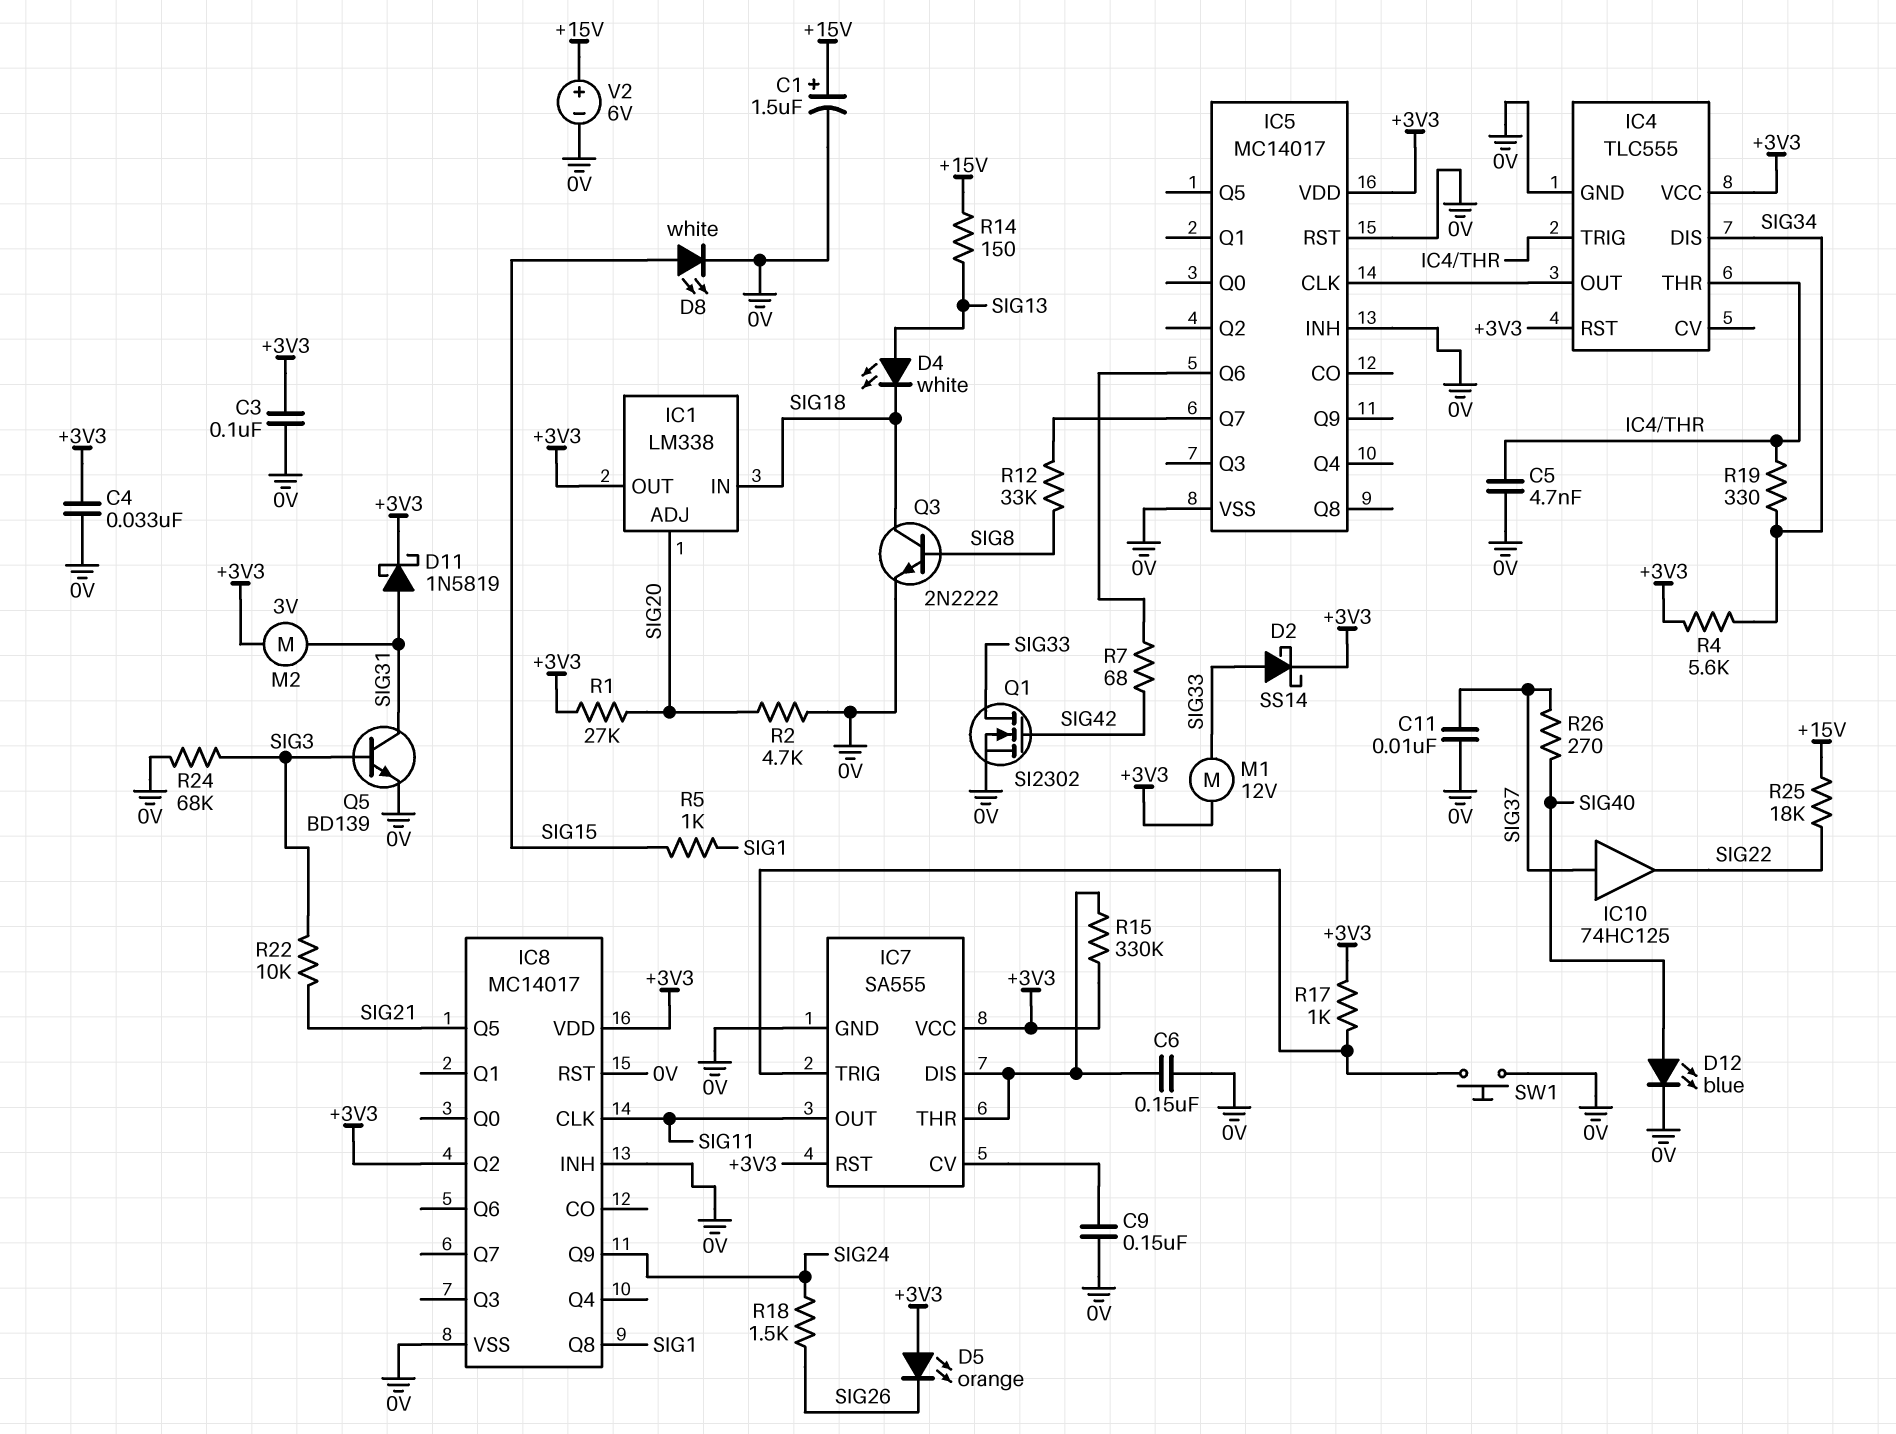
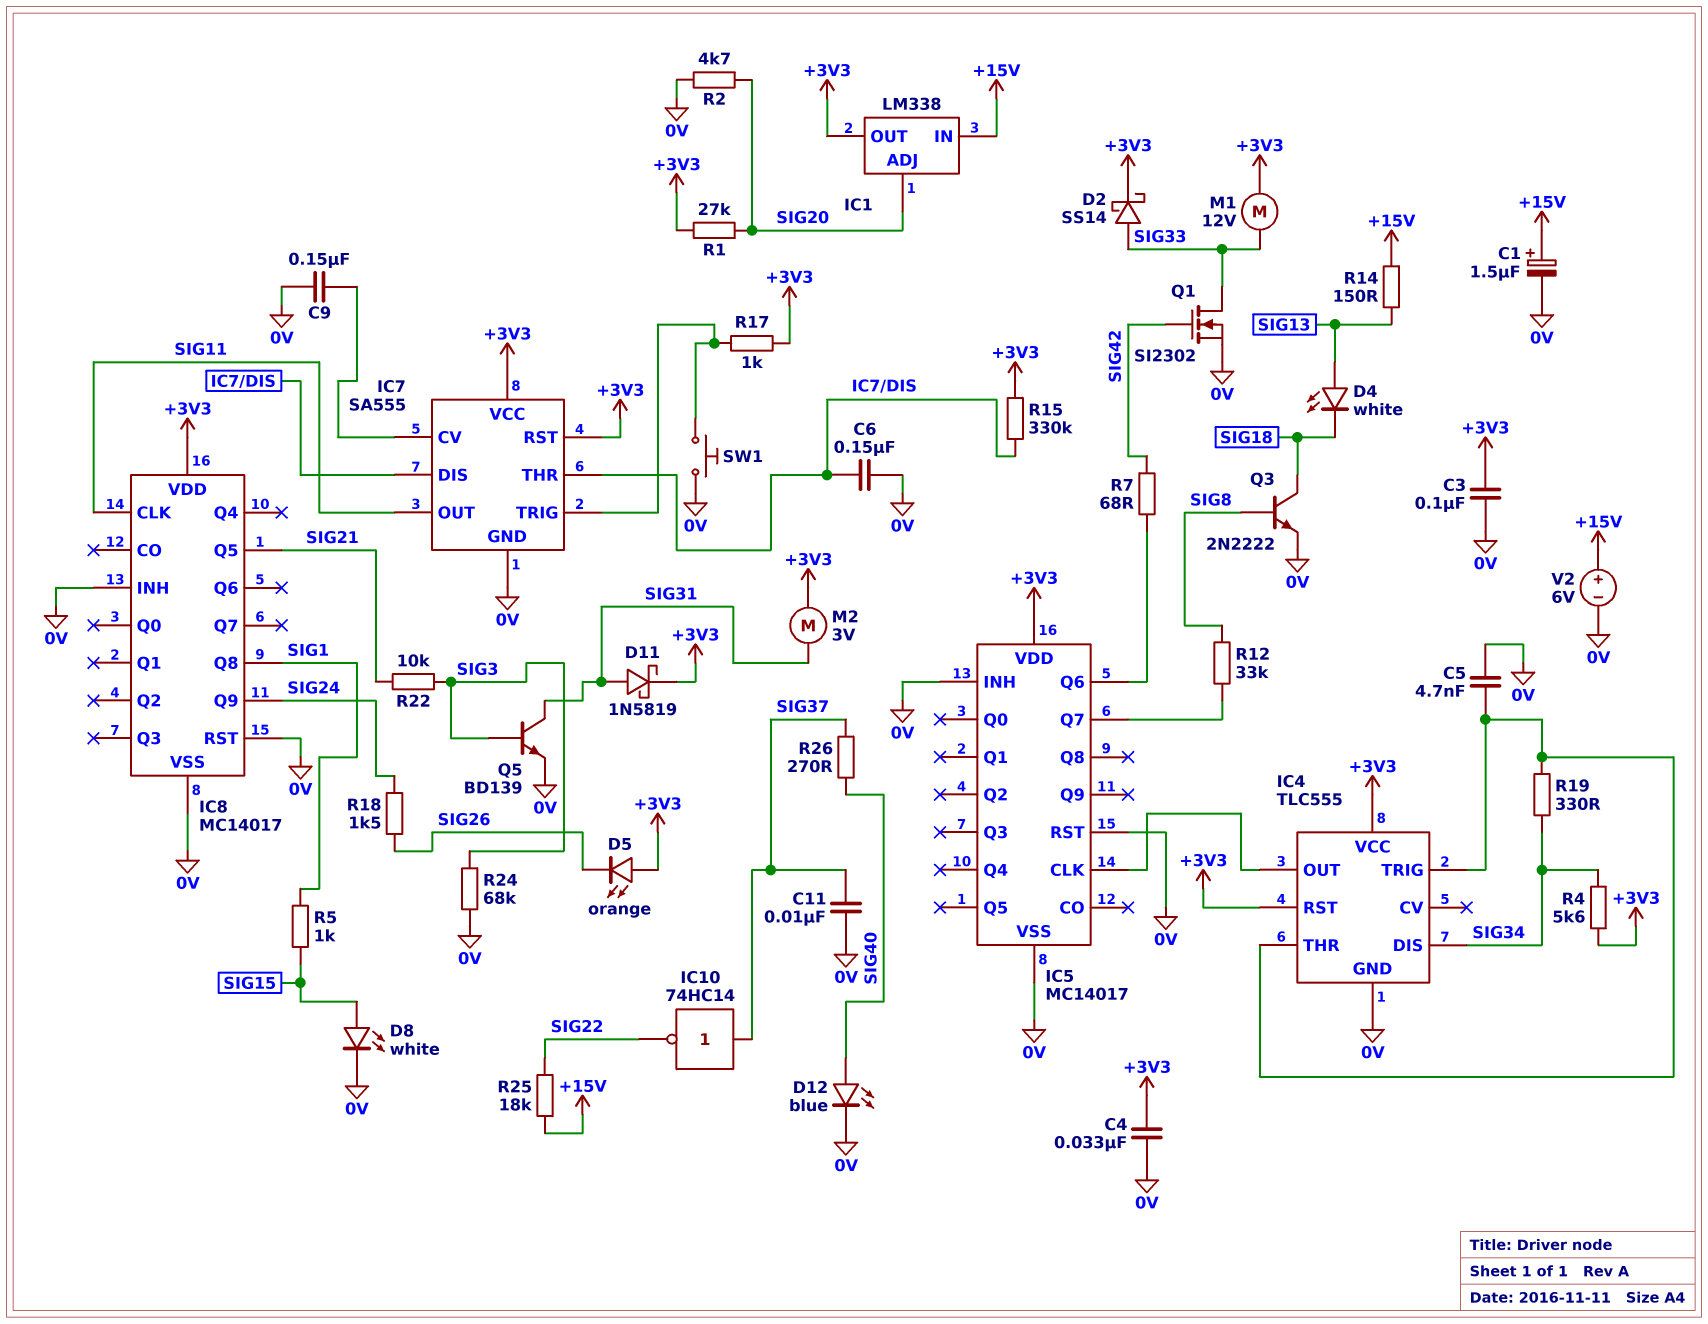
IC1 pin IN: SIG18 -> +15V
IC8 pin Q2: +3V3 -> none
IC10: buffer 74HC125 (in SIG37, out SIG22) -> NOT 74HC14 (in SIG37, out SIG22)

